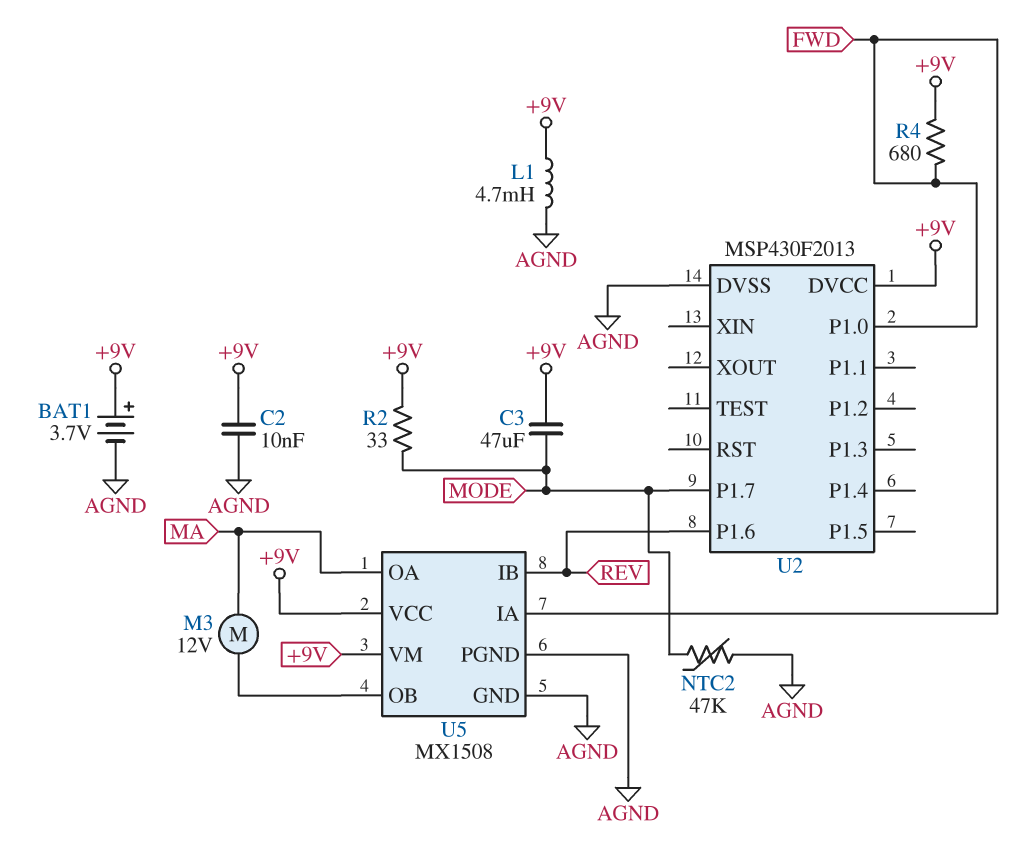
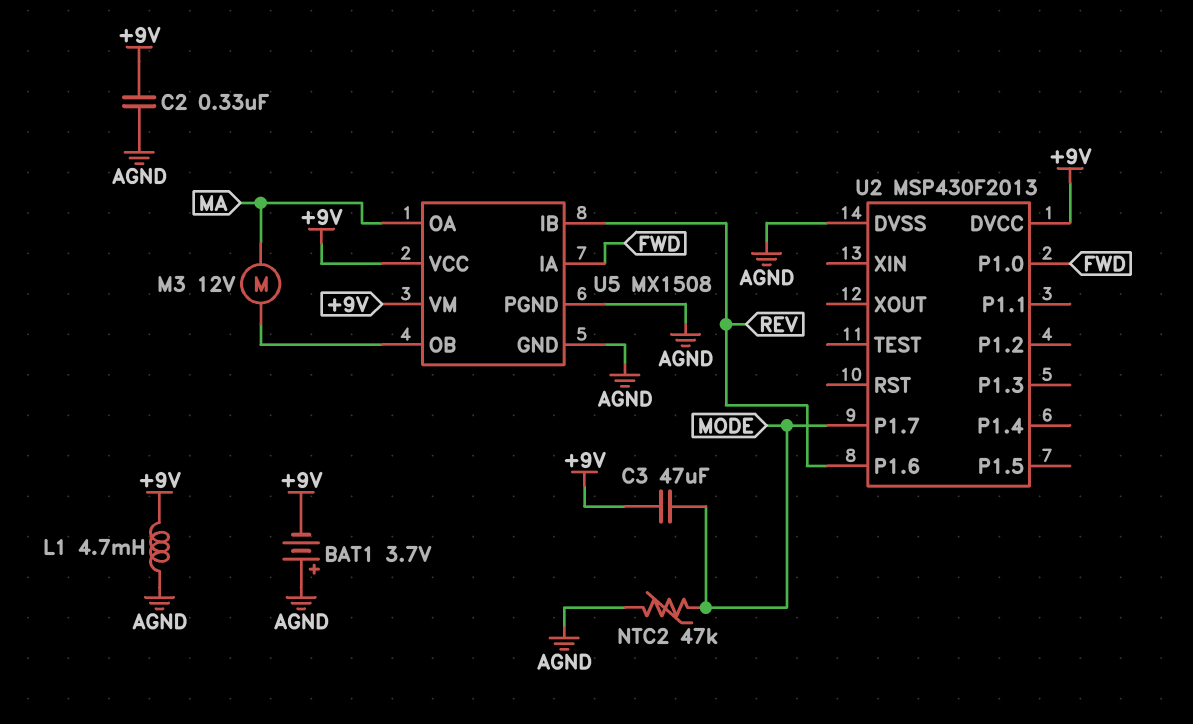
BAT1: 3.7V (plus +9V, minus AGND) -> 3.7V (plus AGND, minus +9V)
C2: 10nF (+9V, AGND) -> 330nF (+9V, AGND)
R2: 33 (+9V, MODE) -> none
R4: 680 (+9V, FWD) -> none

